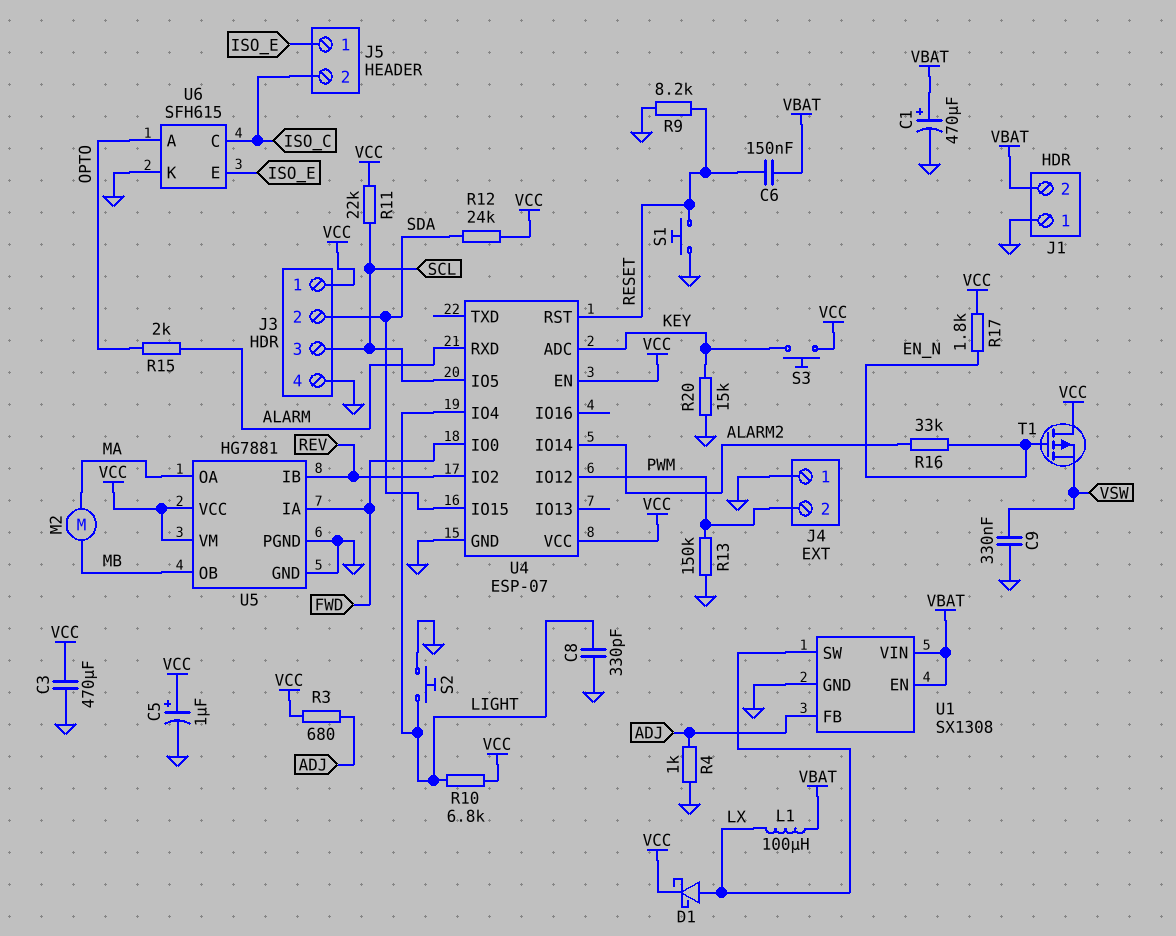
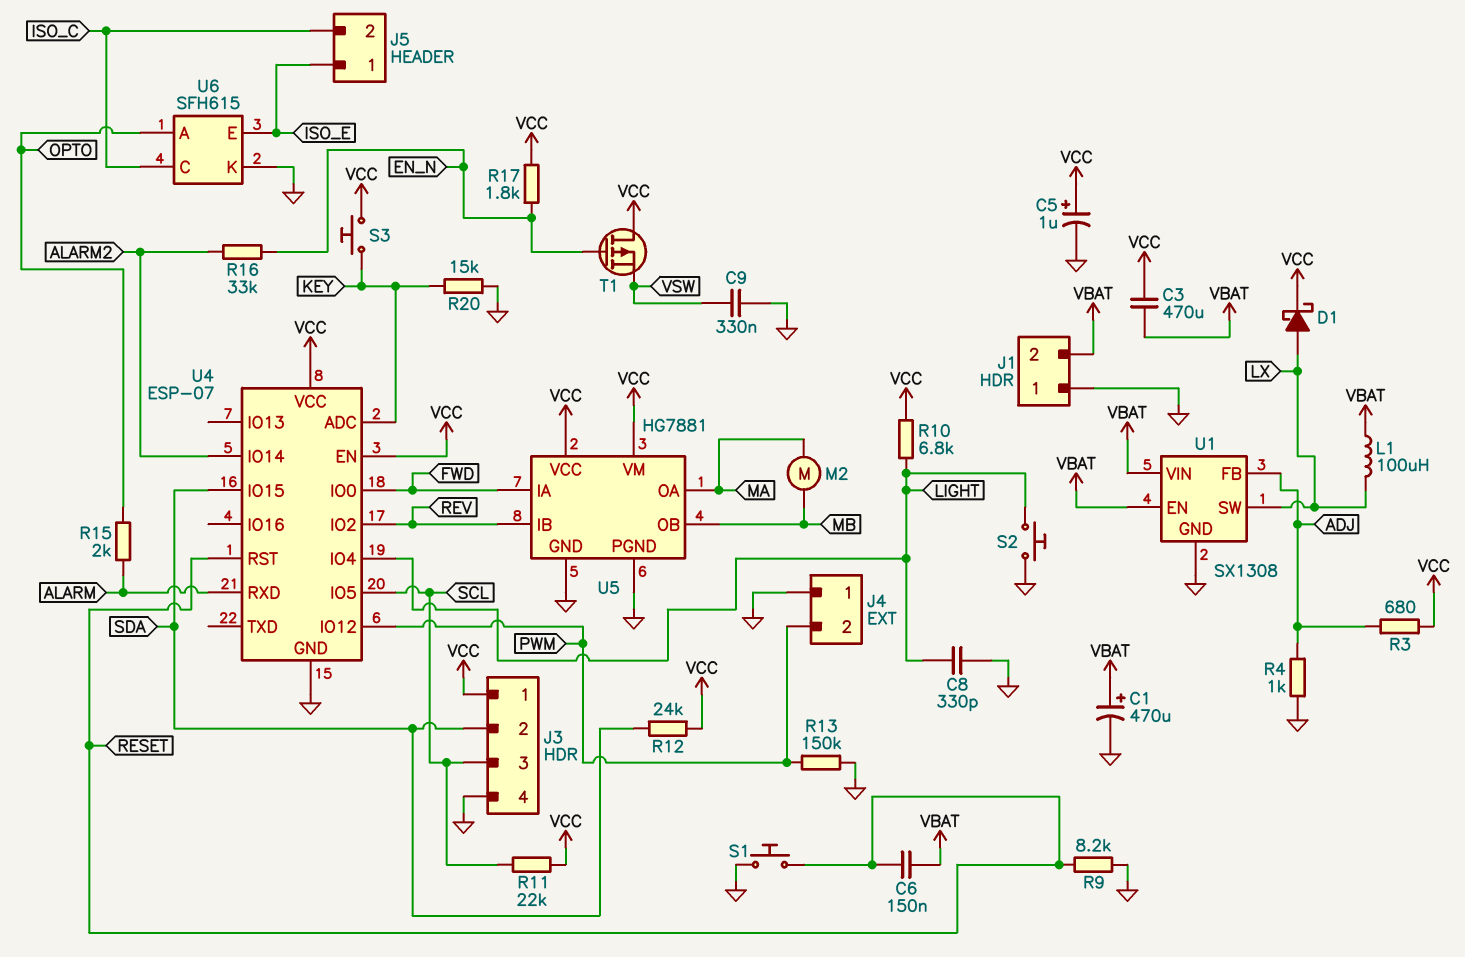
C3: 470uF (GND, VCC) -> 470uF (VBAT, VCC)

